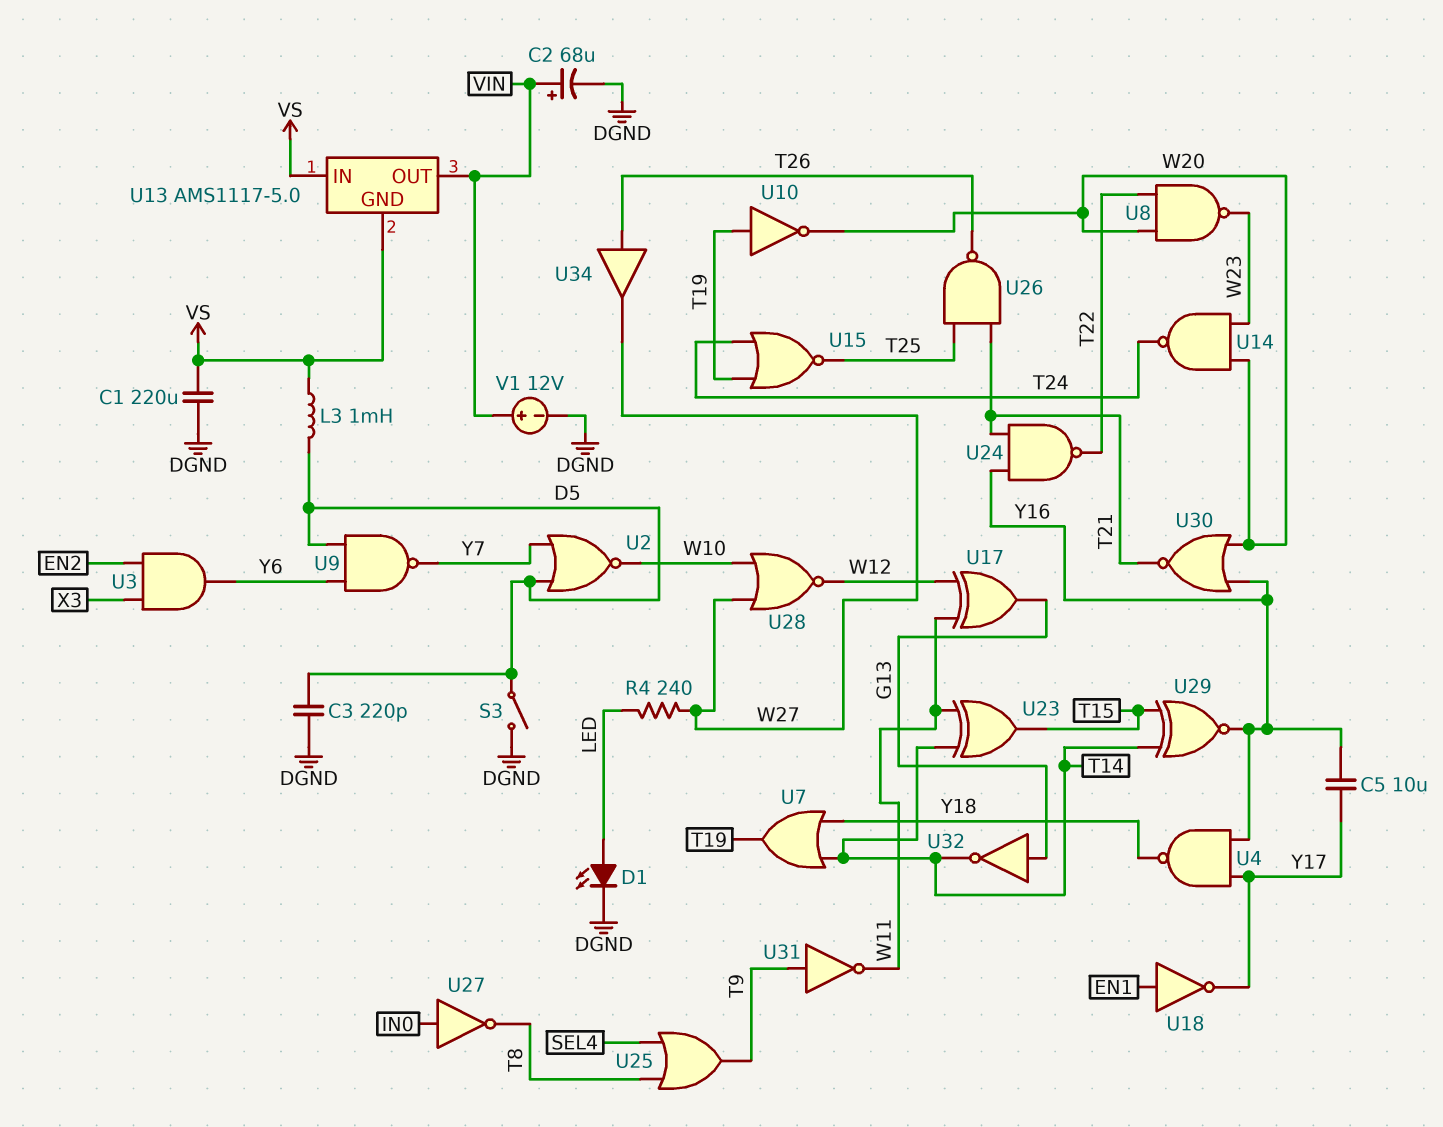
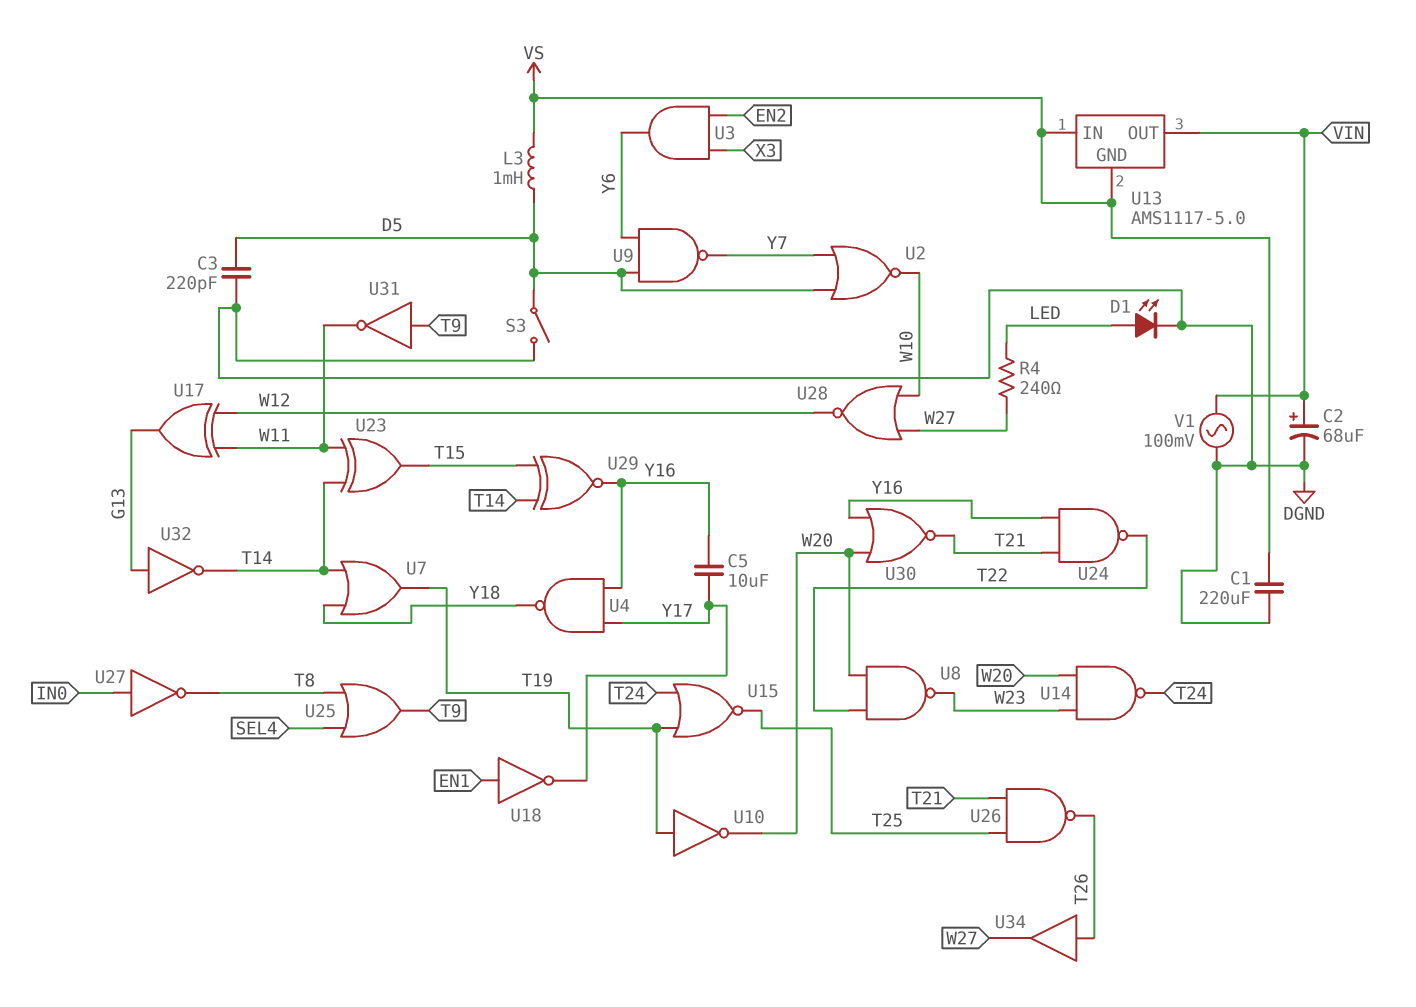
V1: 12V (plus VIN, minus DGND) -> AC 100mV (DGND, VIN)

